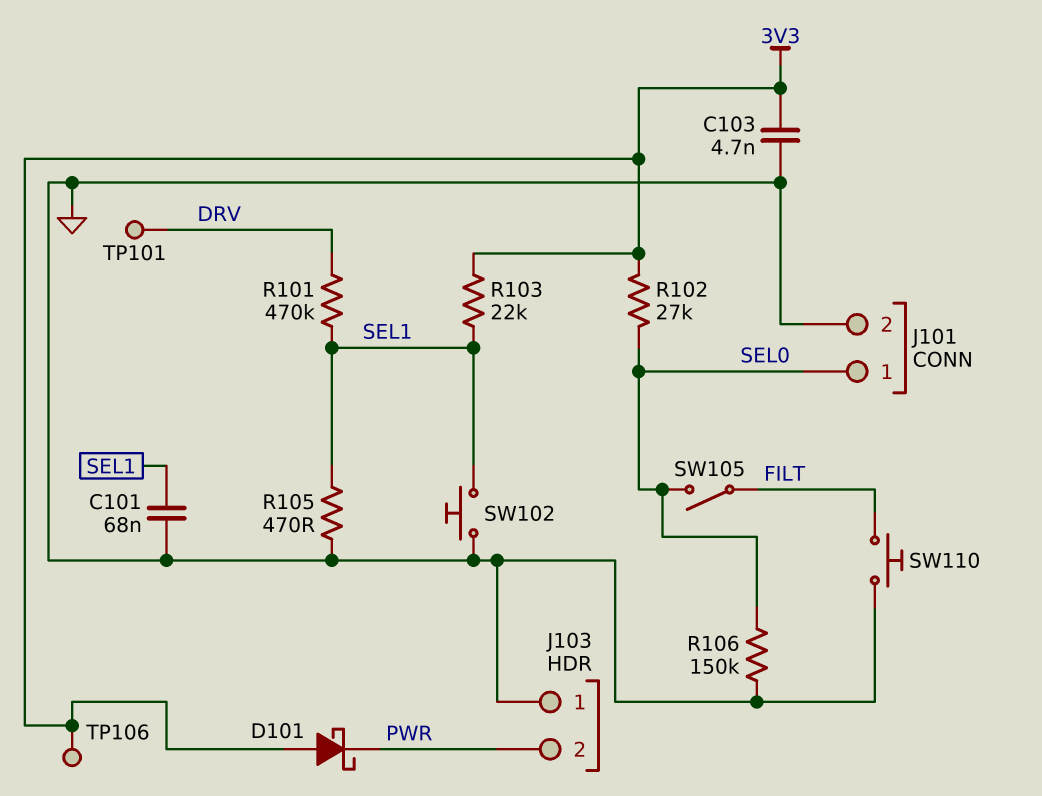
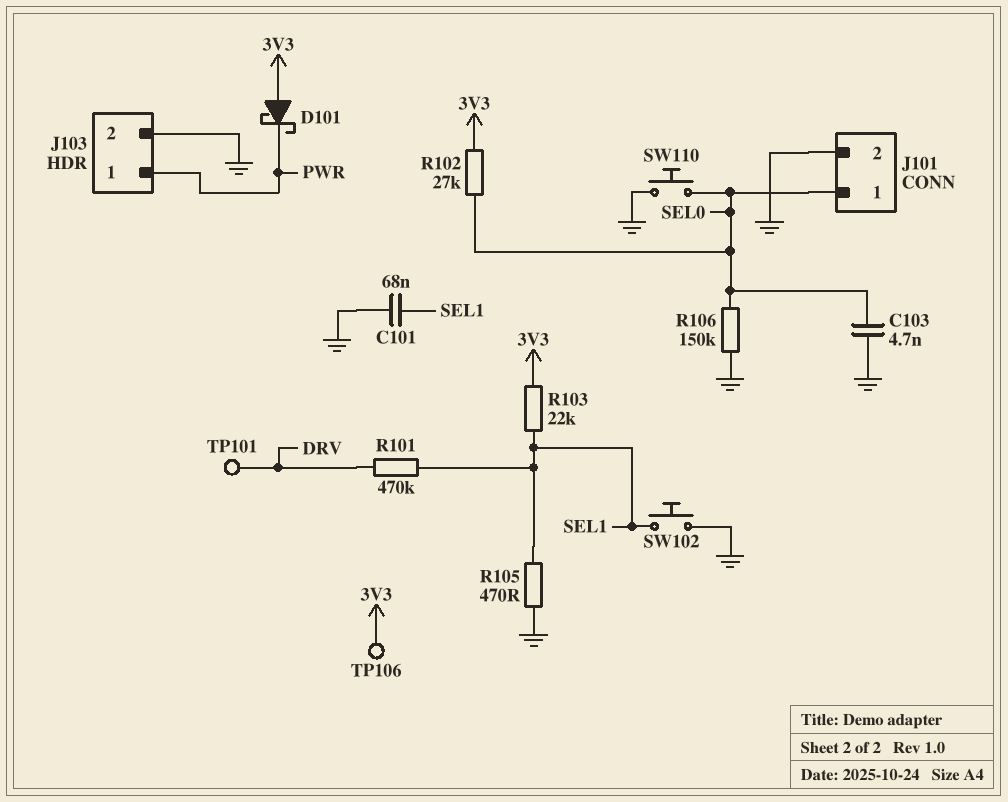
C103: 4.7nF (3V3, GND) -> 4.7nF (GND, SEL0)
J103 pin 1: GND -> PWR
J103 pin 2: PWR -> GND
SW105: switch (FILT, SEL0) -> none
SW110: button (FILT, GND) -> button (GND, SEL0)

